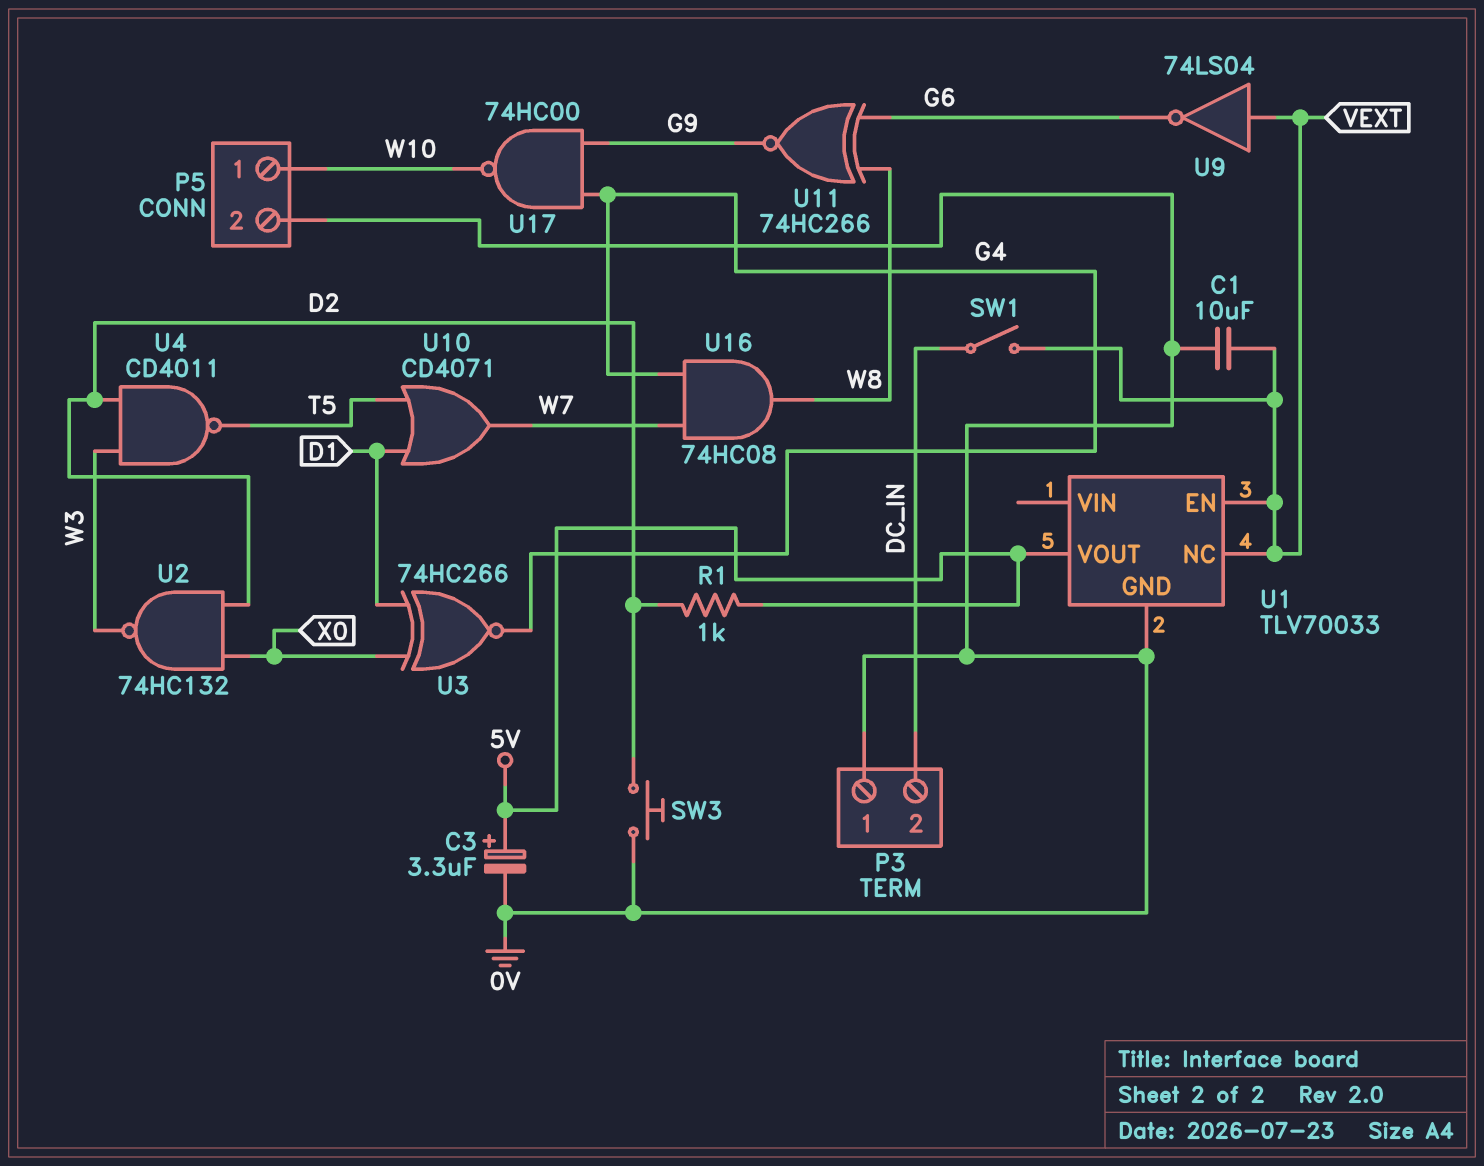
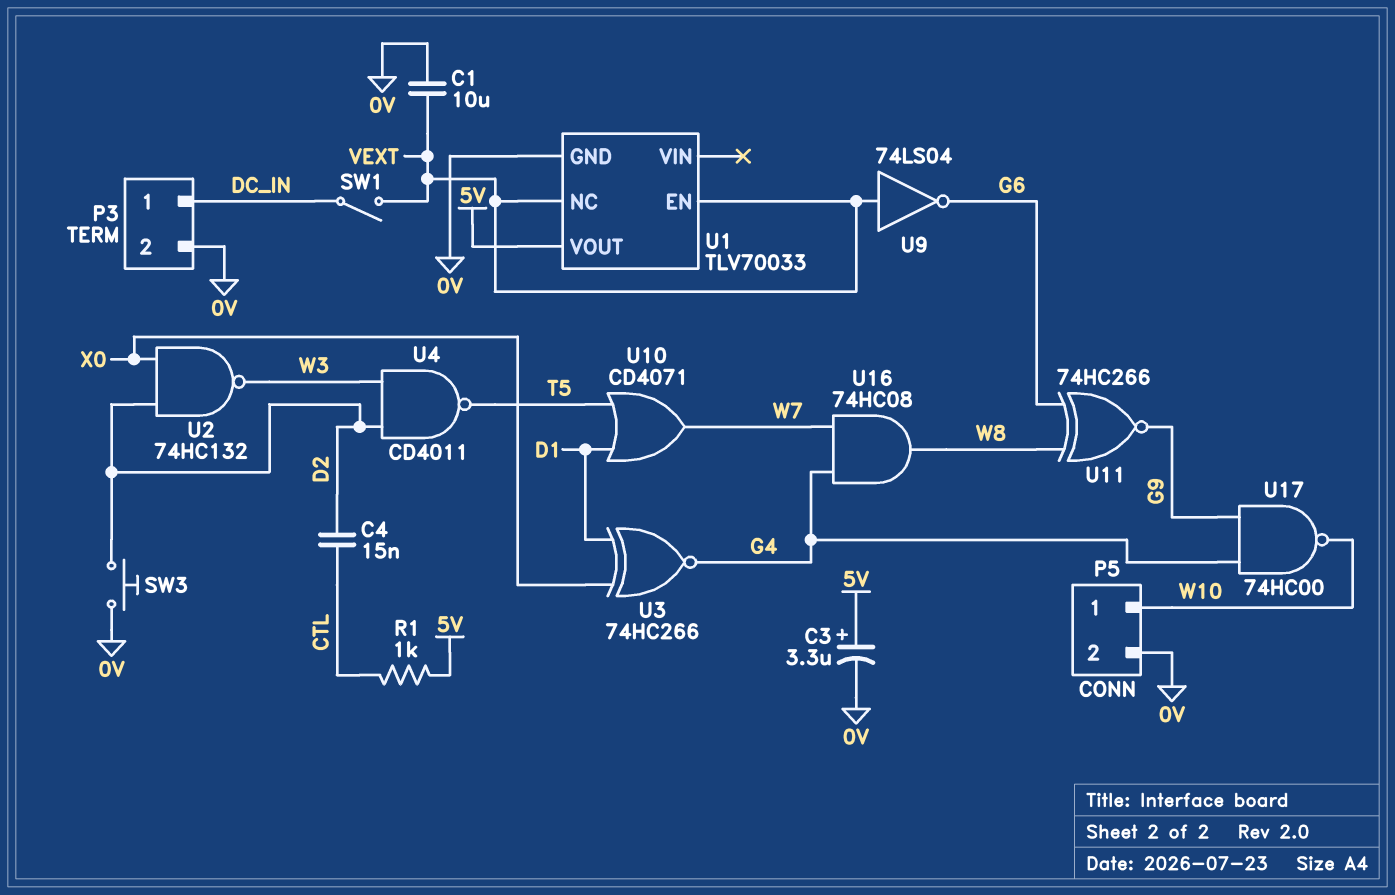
C4: none -> 15nF (CTL, D2)
P3 pin 1: 0V -> DC_IN
P3 pin 2: DC_IN -> 0V
R1: 1k (5V, D2) -> 1k (5V, CTL)

